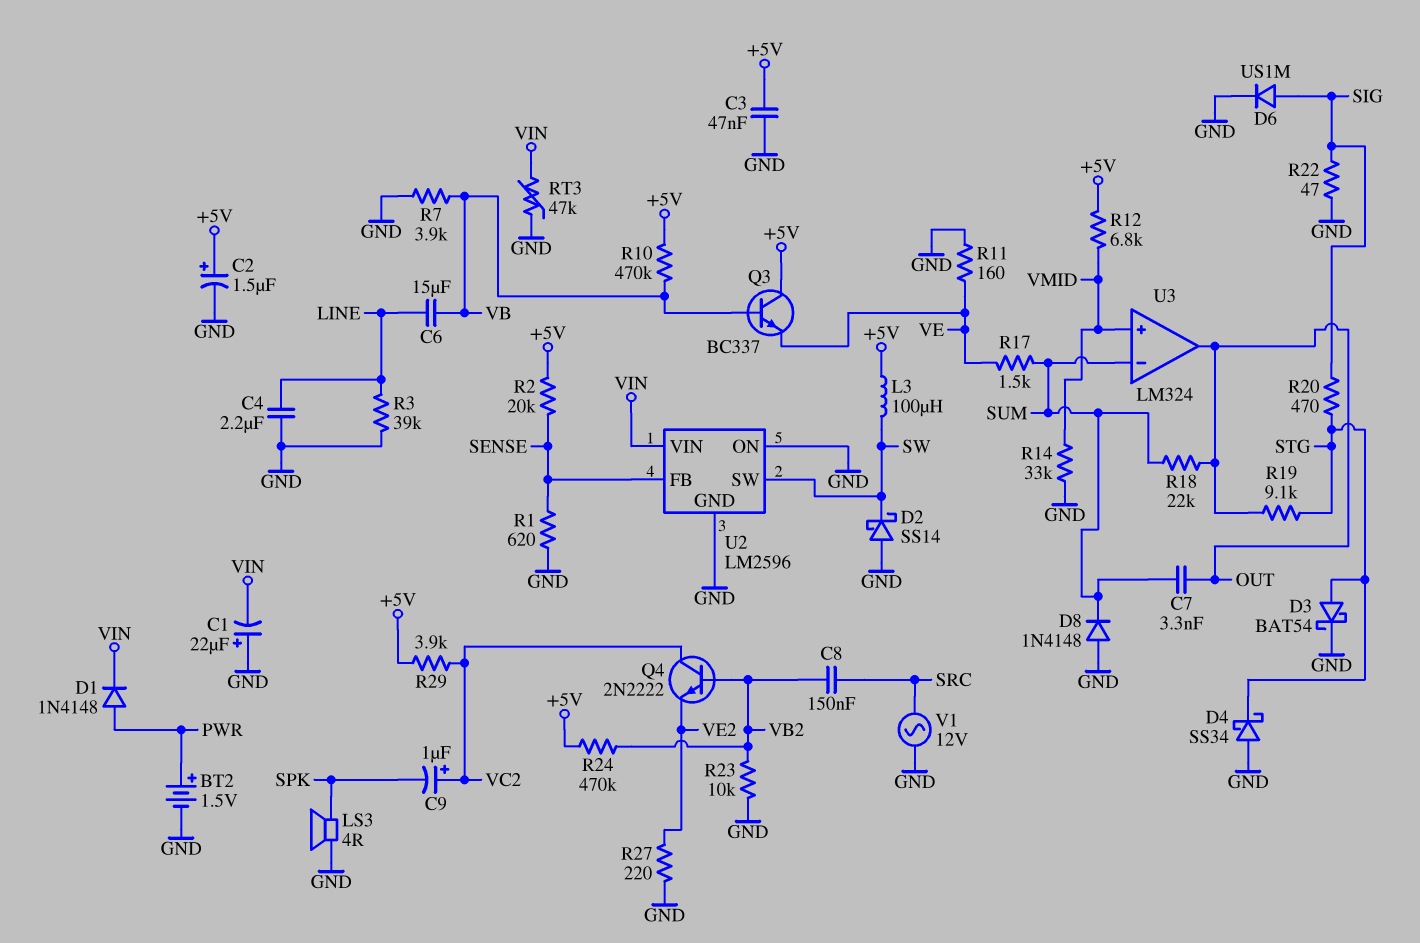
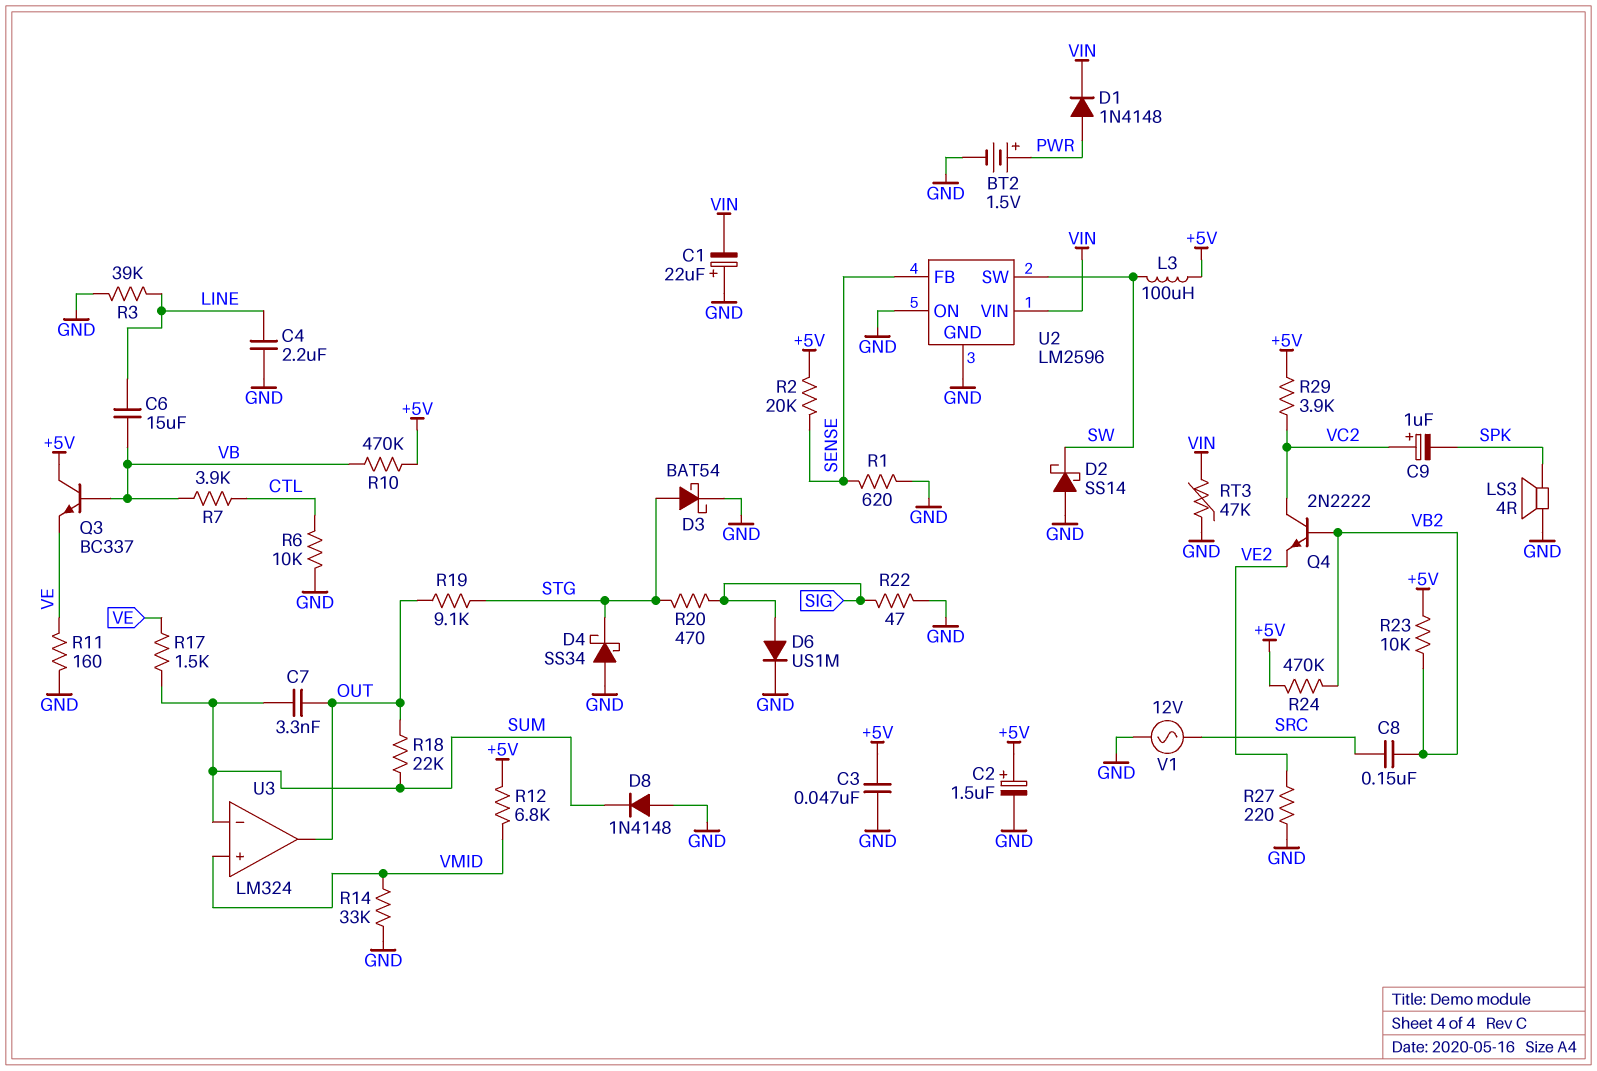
R6: none -> 10k (CTL, GND)
R7: 3.9k (GND, VB) -> 3.9k (CTL, VB)
R23: 10k (GND, VB2) -> 10k (+5V, VB2)

